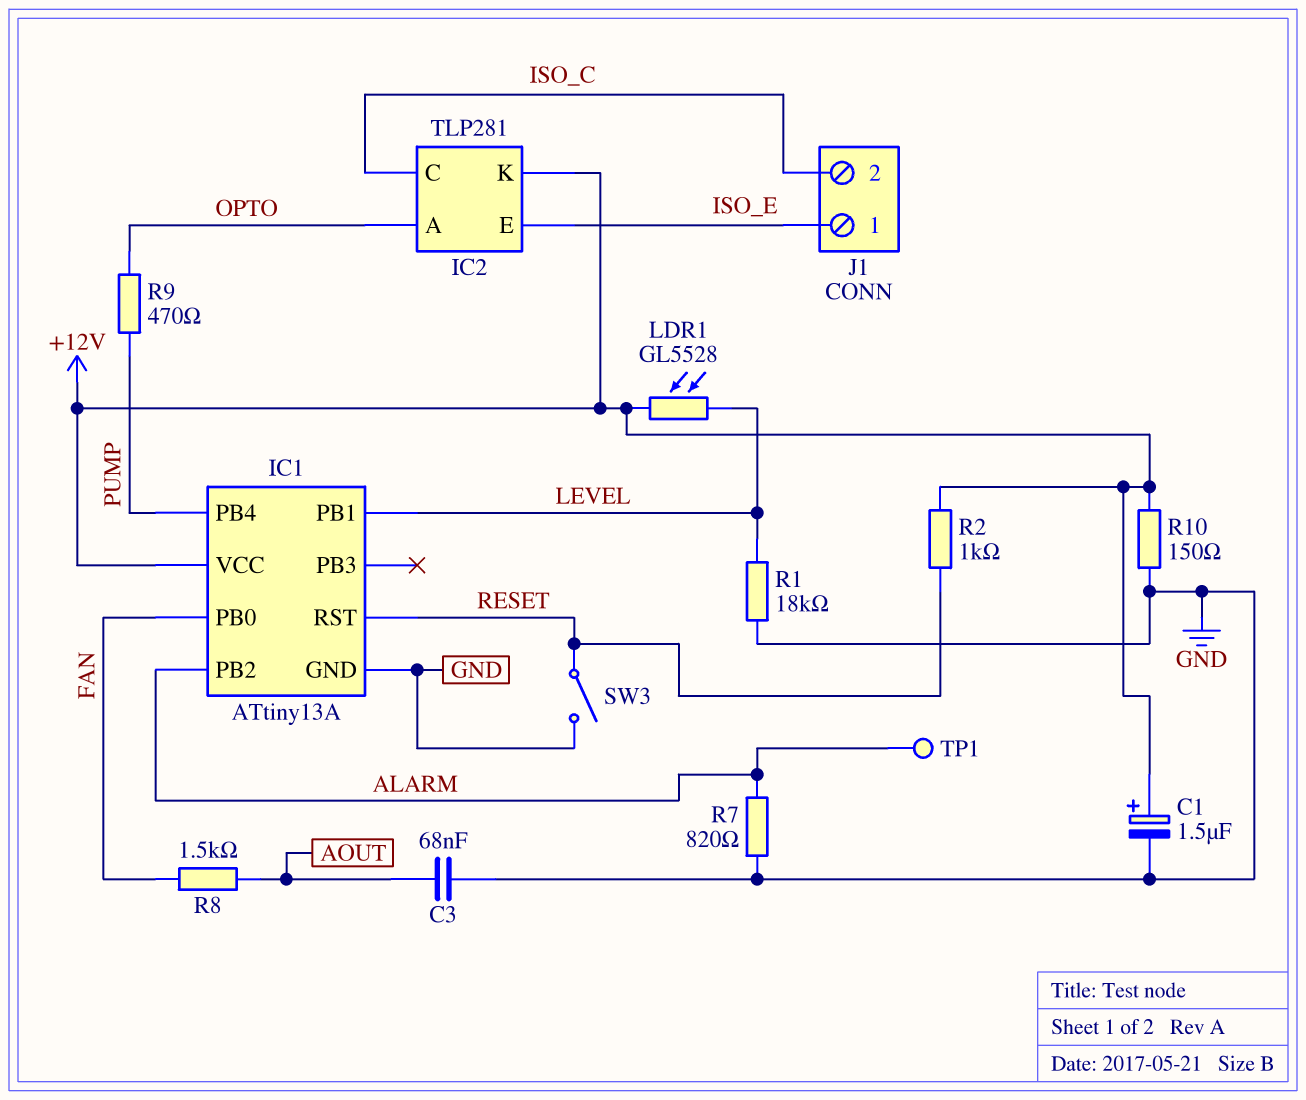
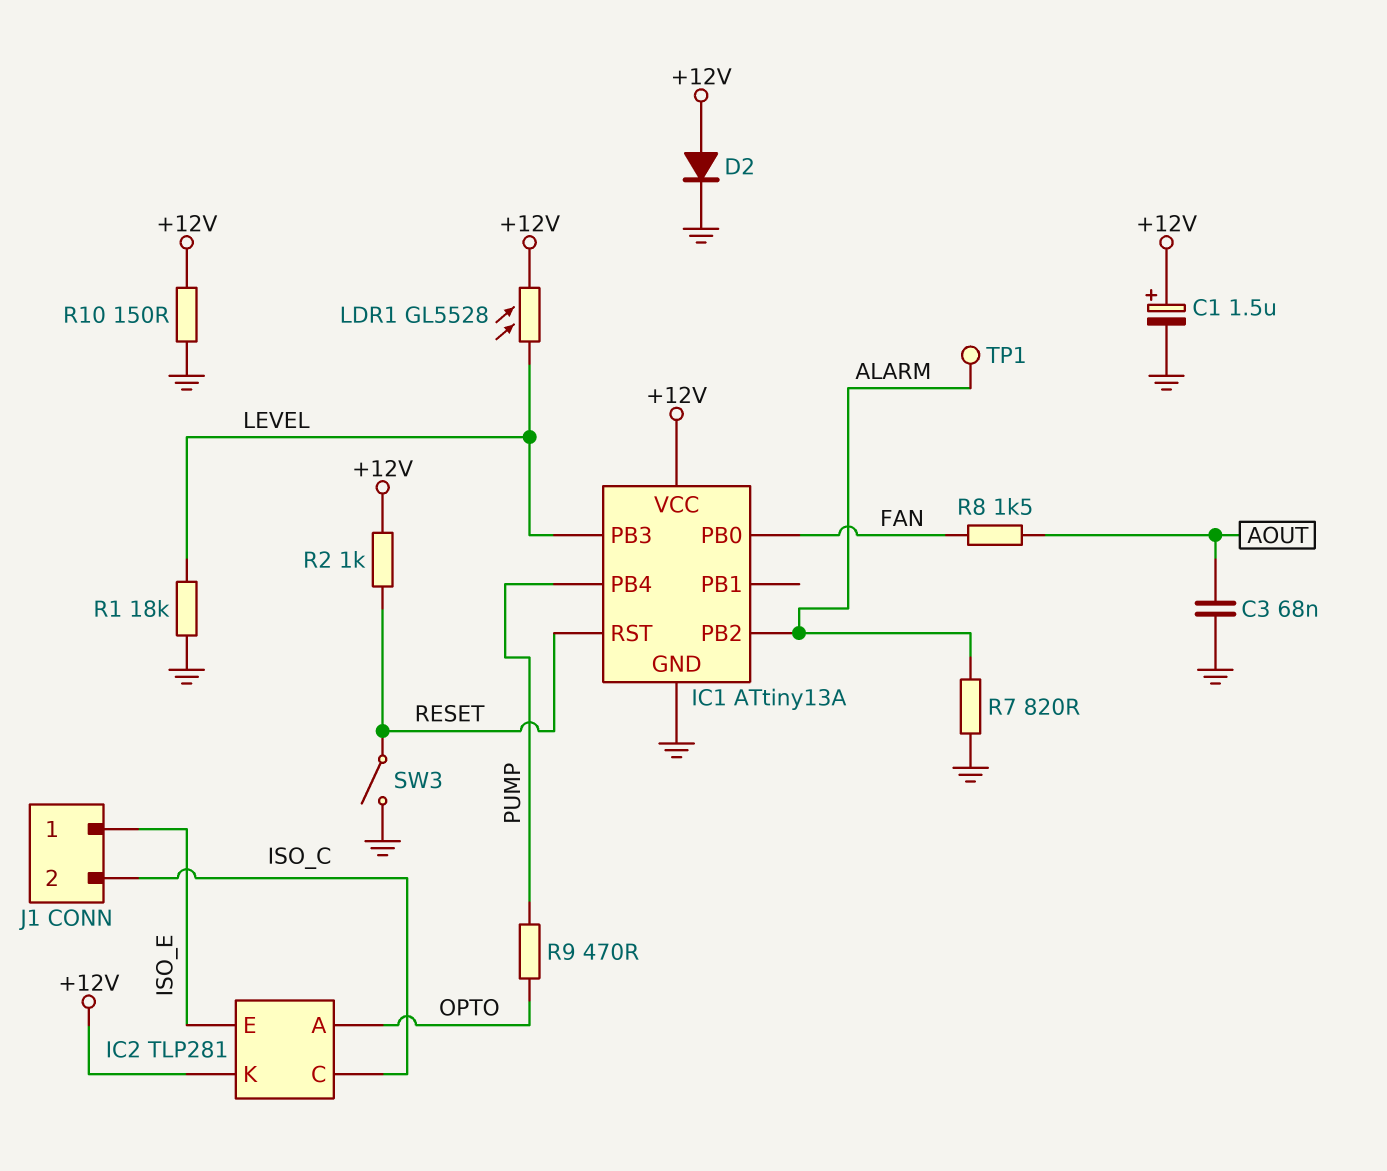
D2: none -> diode (A +12V, K GND)
IC1 pin PB1: LEVEL -> none
IC1 pin PB3: none -> LEVEL

